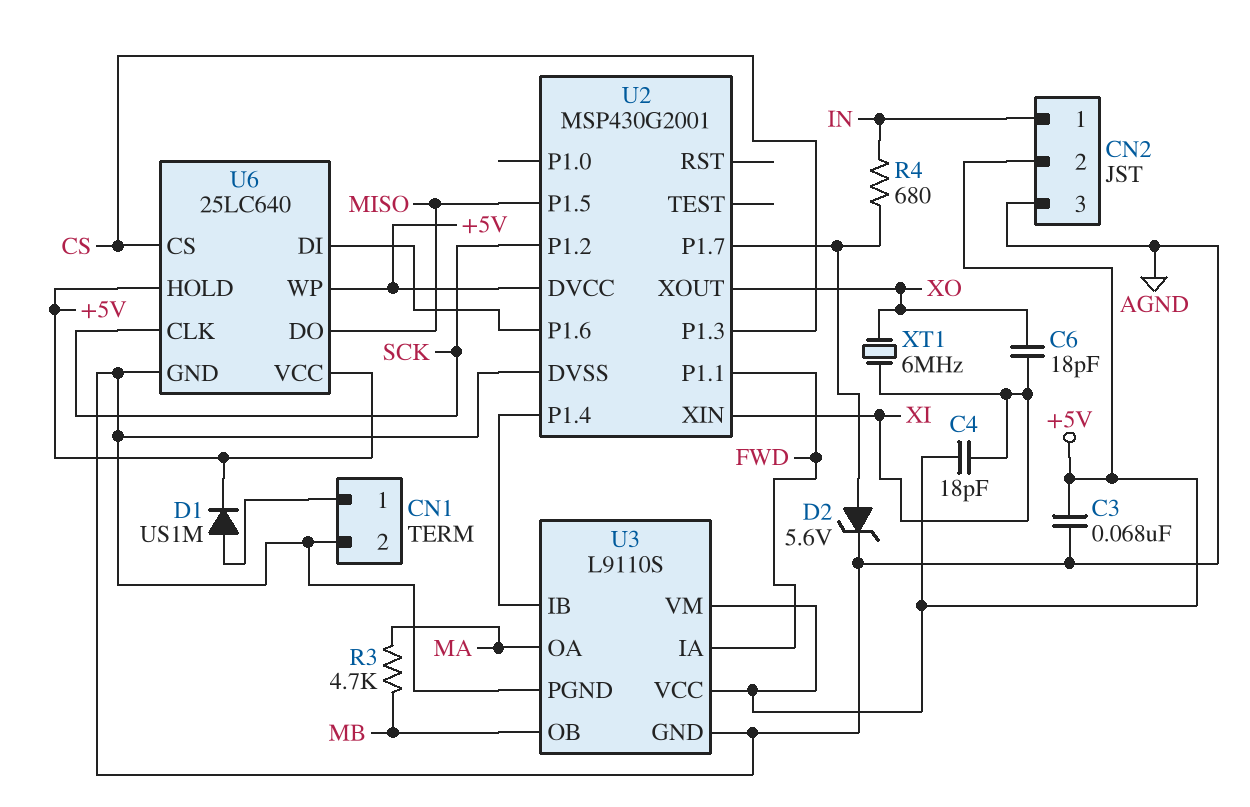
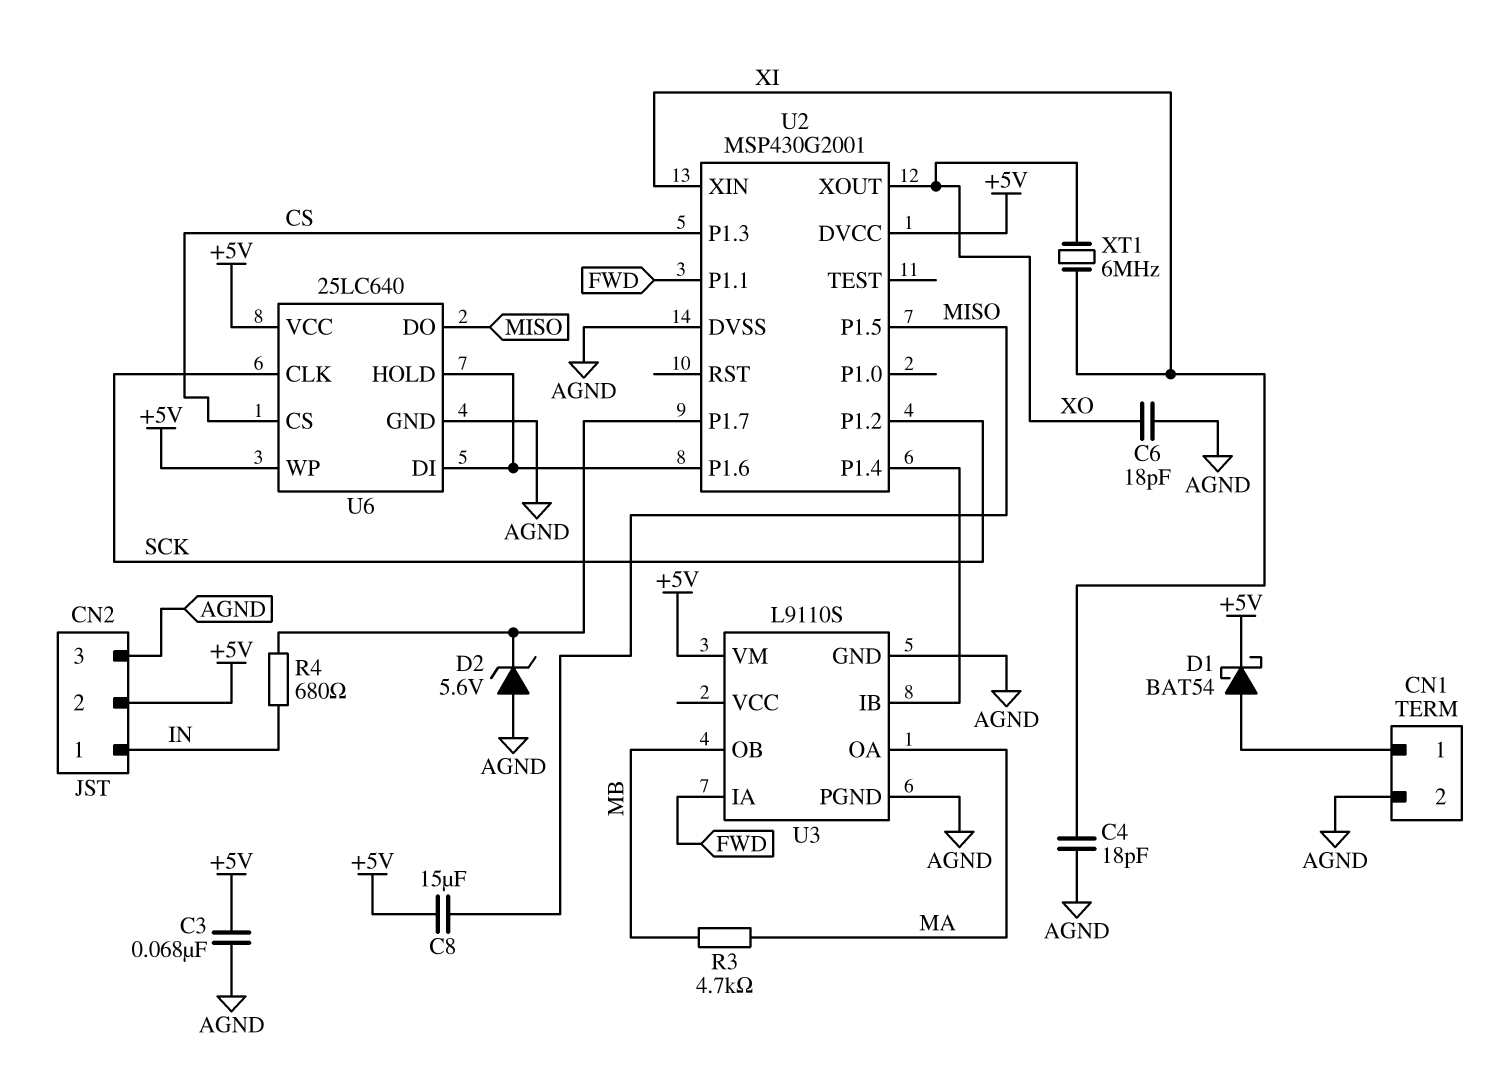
C4: 18pF (+5V, XI) -> 18pF (AGND, XI)
C6: 18pF (XI, XO) -> 18pF (AGND, XO)
C8: none -> 15uF (+5V, MISO)
D1: diode US1M (A CN1/1, K +5V) -> schottky BAT54 (A CN1/1, K +5V)
D2: zener 5.6V (A U2/P1.7, K AGND) -> zener 5.6V (A AGND, K U2/P1.7)
U3 pin VCC: +5V -> none
U6 pin HOLD: +5V -> U2/P1.6

